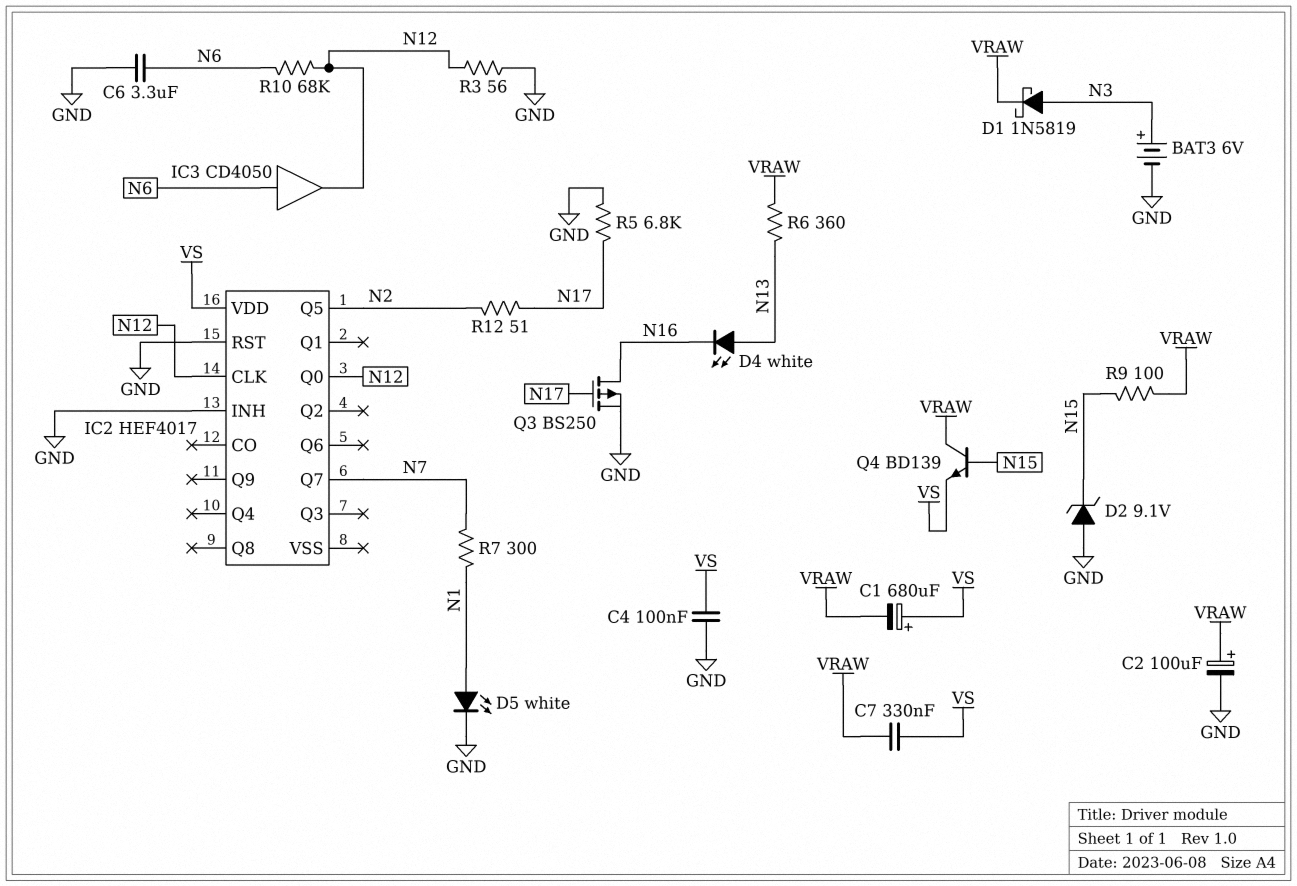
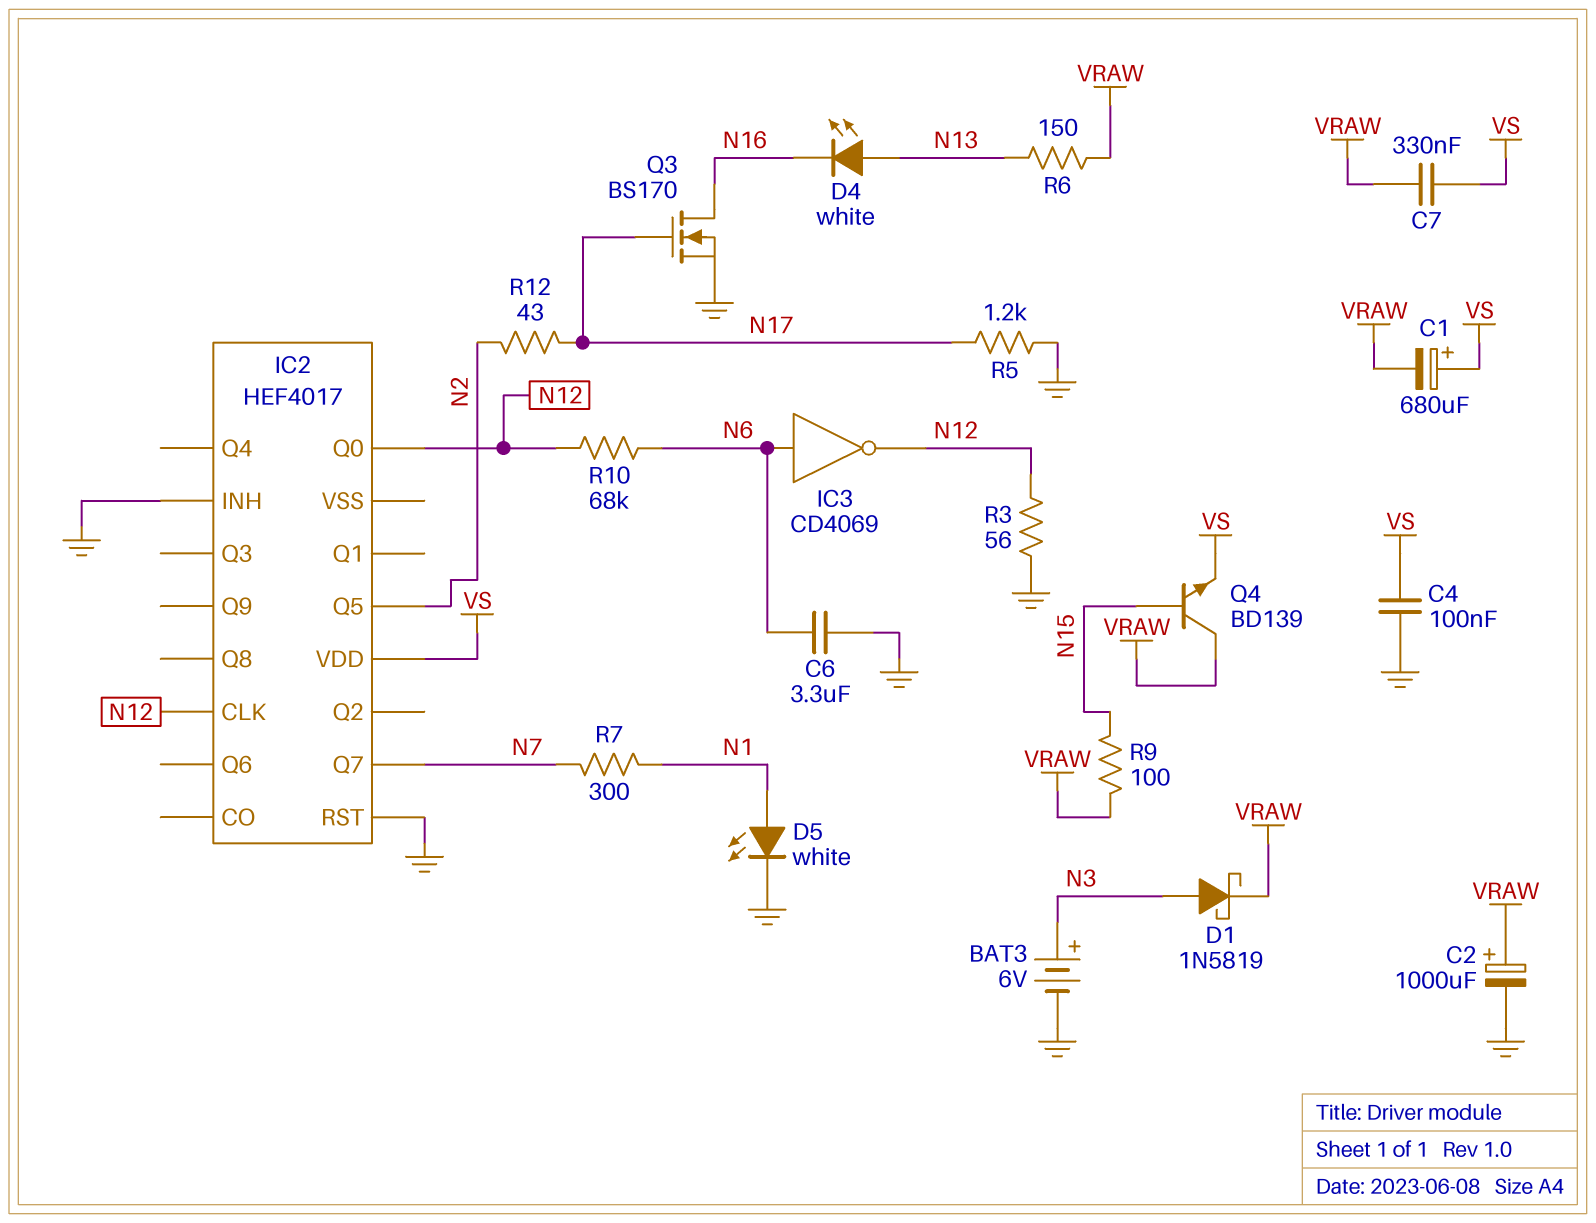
C2: 100uF (plus VRAW, minus GND) -> 1000uF (plus VRAW, minus GND)
D2: zener 9.1V (A GND, K N15) -> none
IC3: buffer CD4050 (in N6, out N12) -> NOT CD4069 (in N6, out N12)
Q3: PMOS BS250 (G N17, D N16, S GND) -> NMOS BS170 (G N17, D N16, S GND)
R5: 6.8k (GND, N17) -> 1.2k (GND, N17)
R6: 360 (N13, VRAW) -> 150 (N13, VRAW)
R12: 51 (N2, N17) -> 43 (N2, N17)

